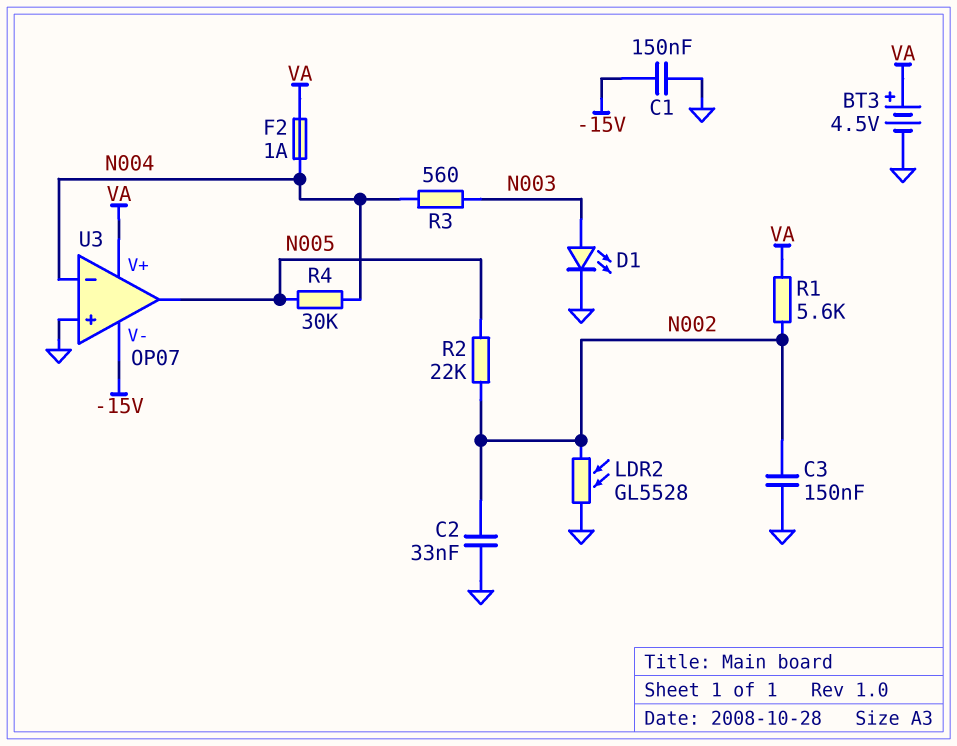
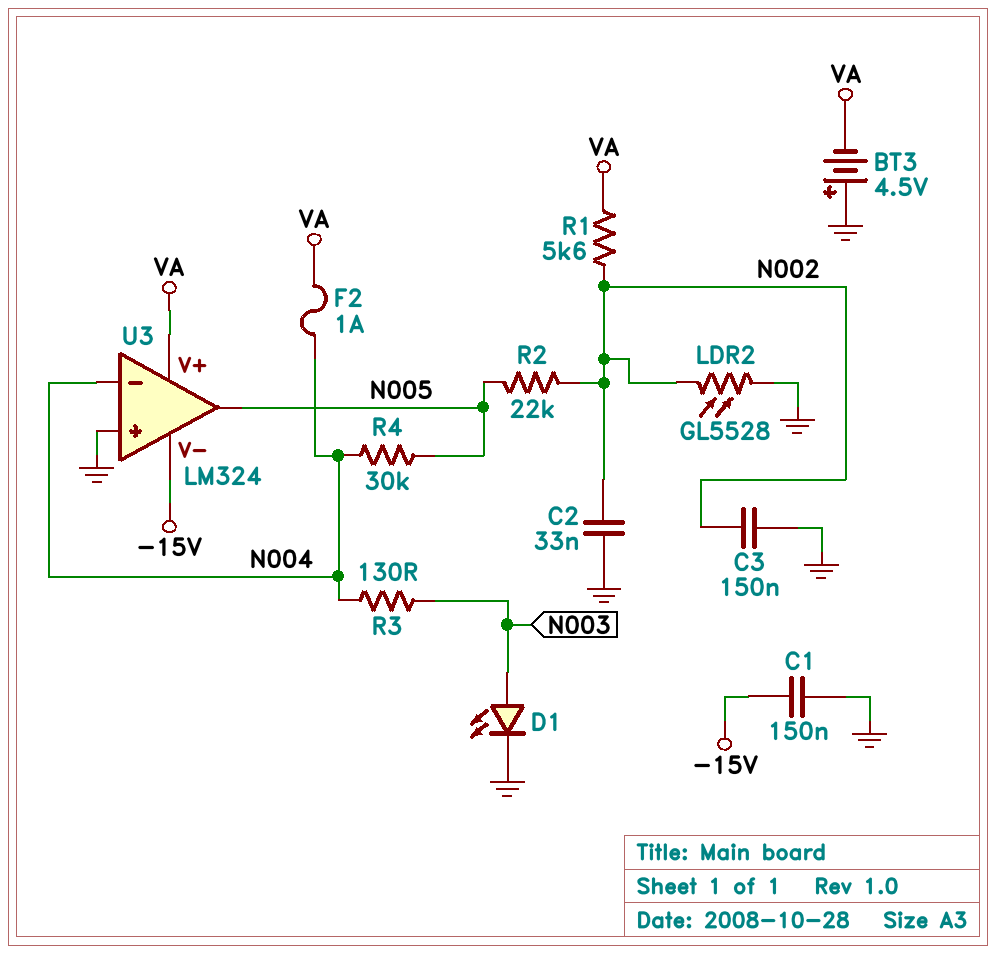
BT3: 4.5V (plus VA, minus GND) -> 4.5V (plus GND, minus VA)
R3: 560 (N003, N004) -> 130 (N003, N004)
U3: OP07 -> LM324

